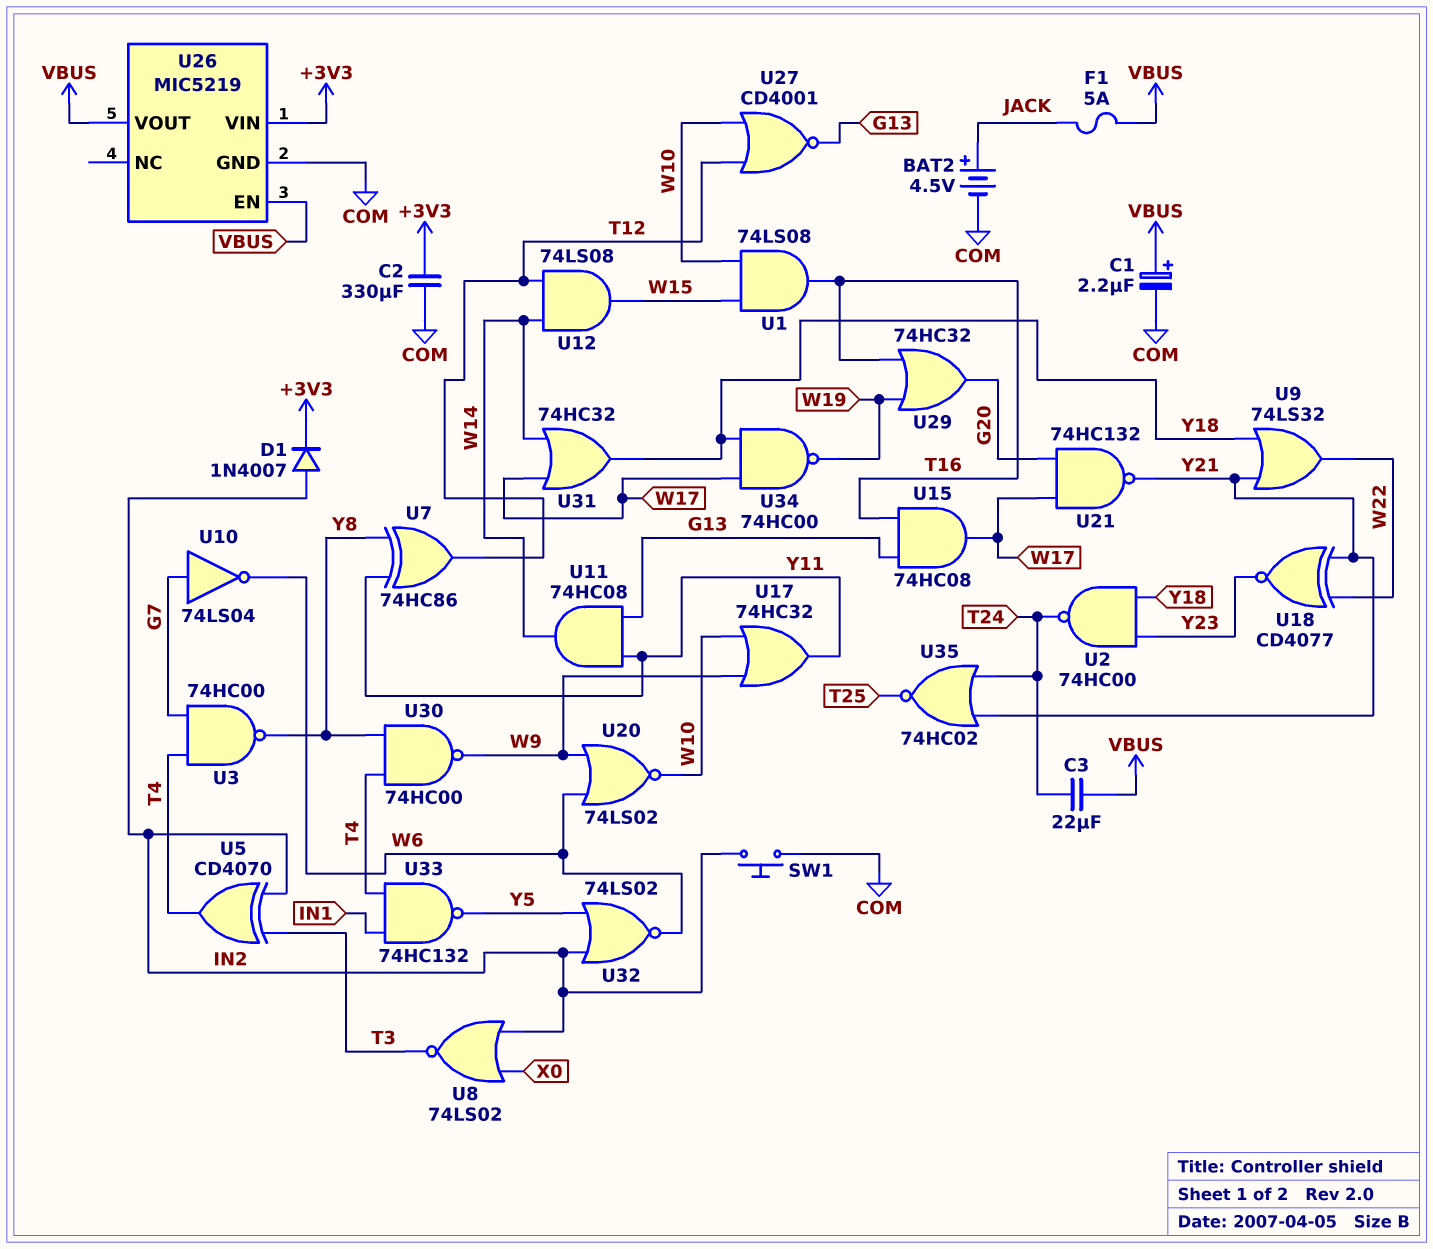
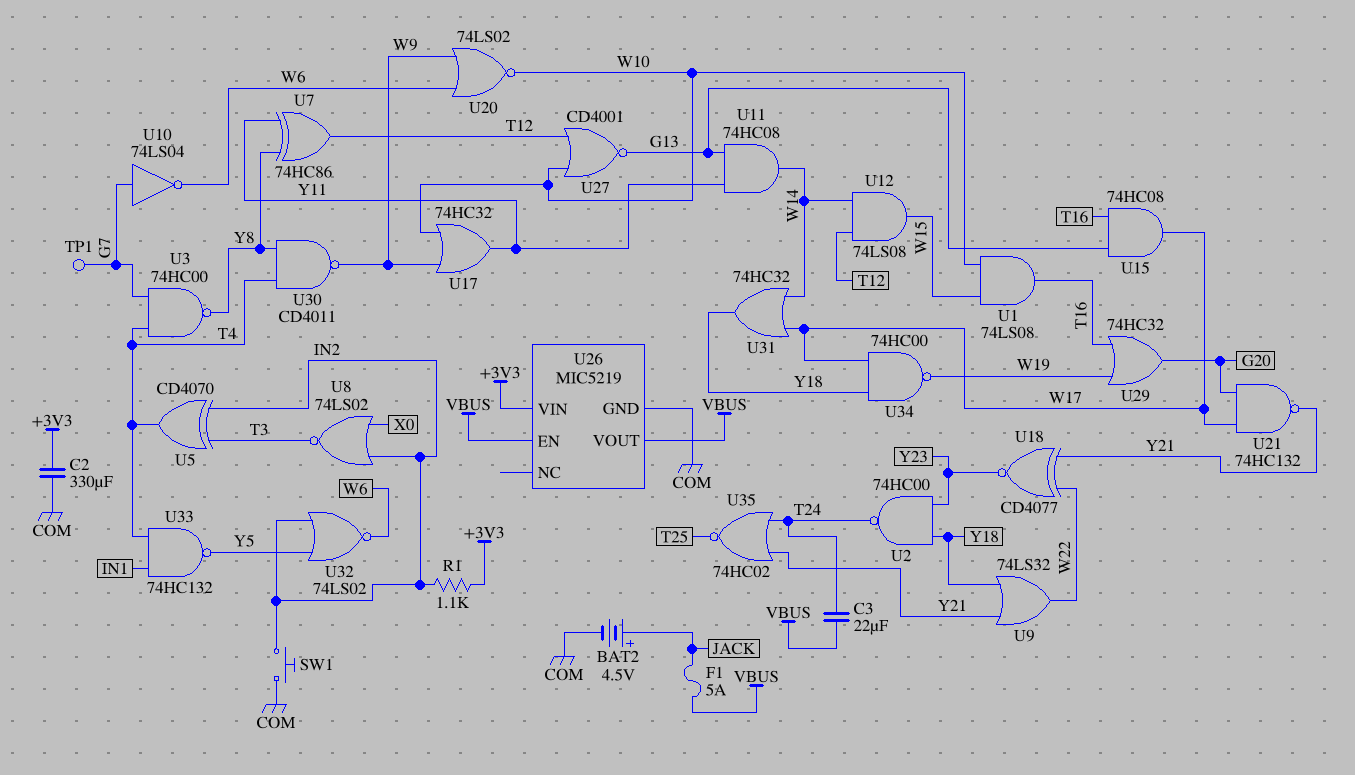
C1: 2.2uF (plus VBUS, minus COM) -> none
D1: diode 1N4007 (A IN2, K +3V3) -> none
R1: none -> 1.1k (+3V3, IN2)
TP1: none -> test point (G7)
U30: NAND 74HC00 (in T4, in Y8, out W9) -> NAND CD4011 (in T4, in Y8, out W9)

